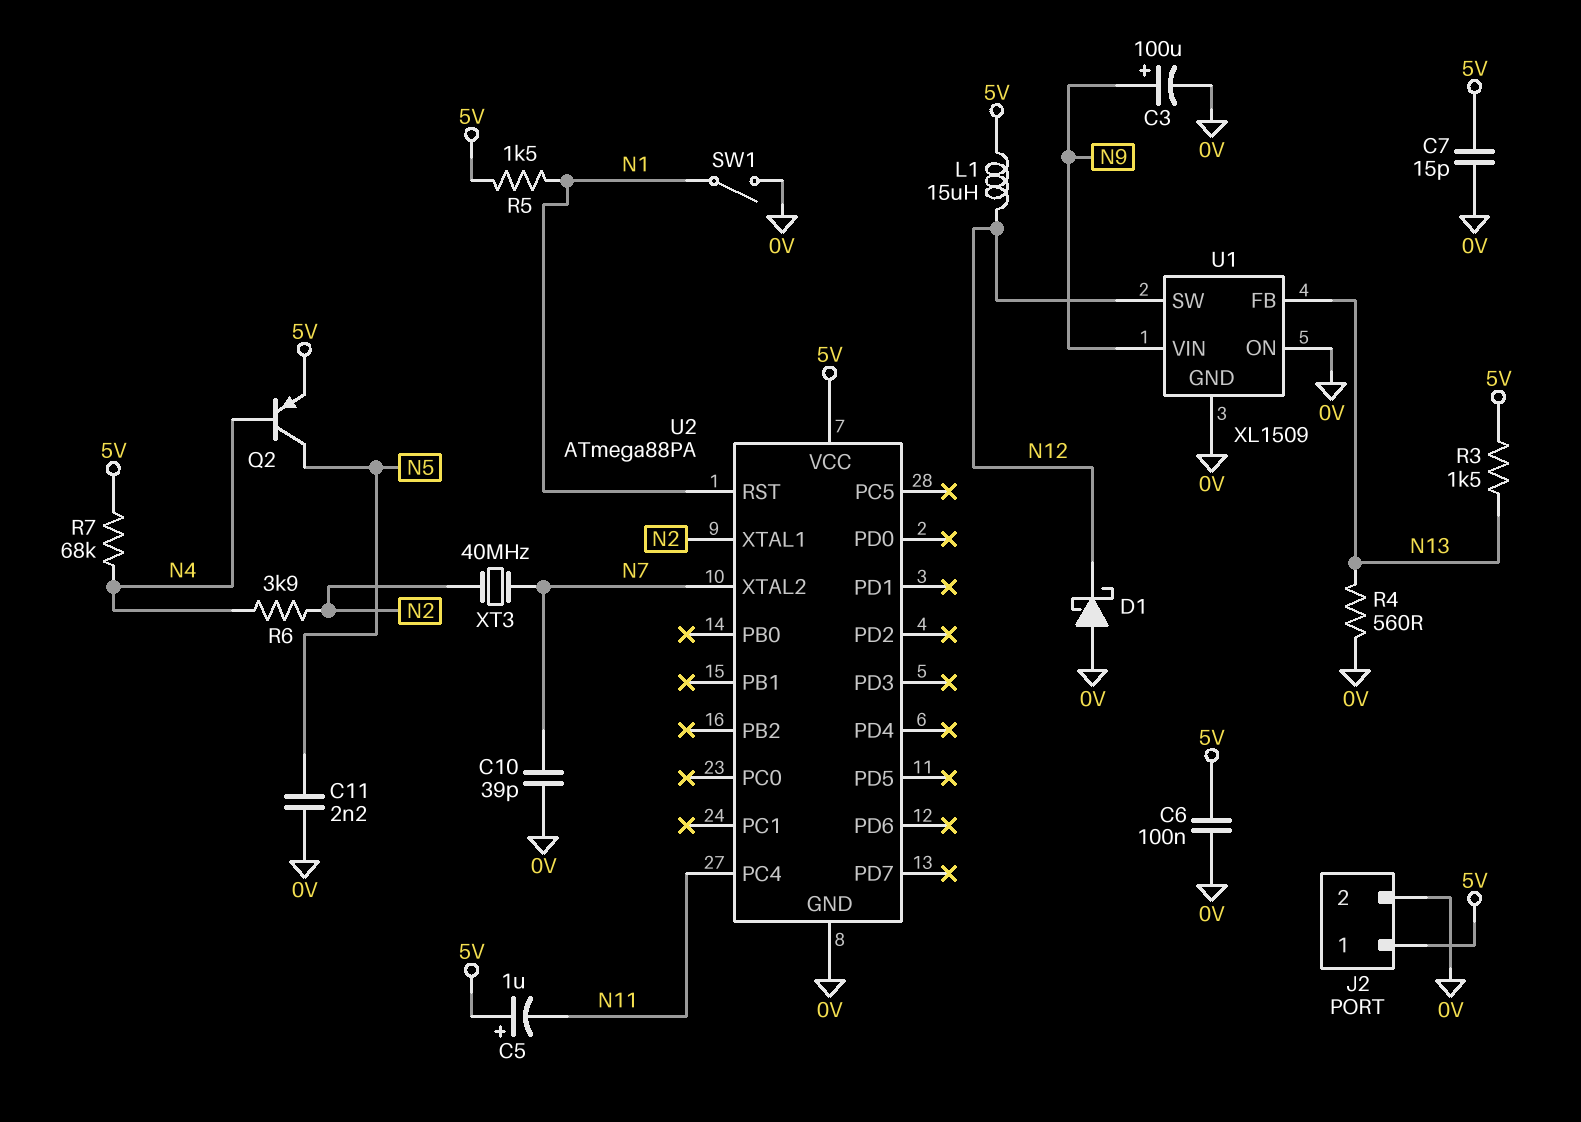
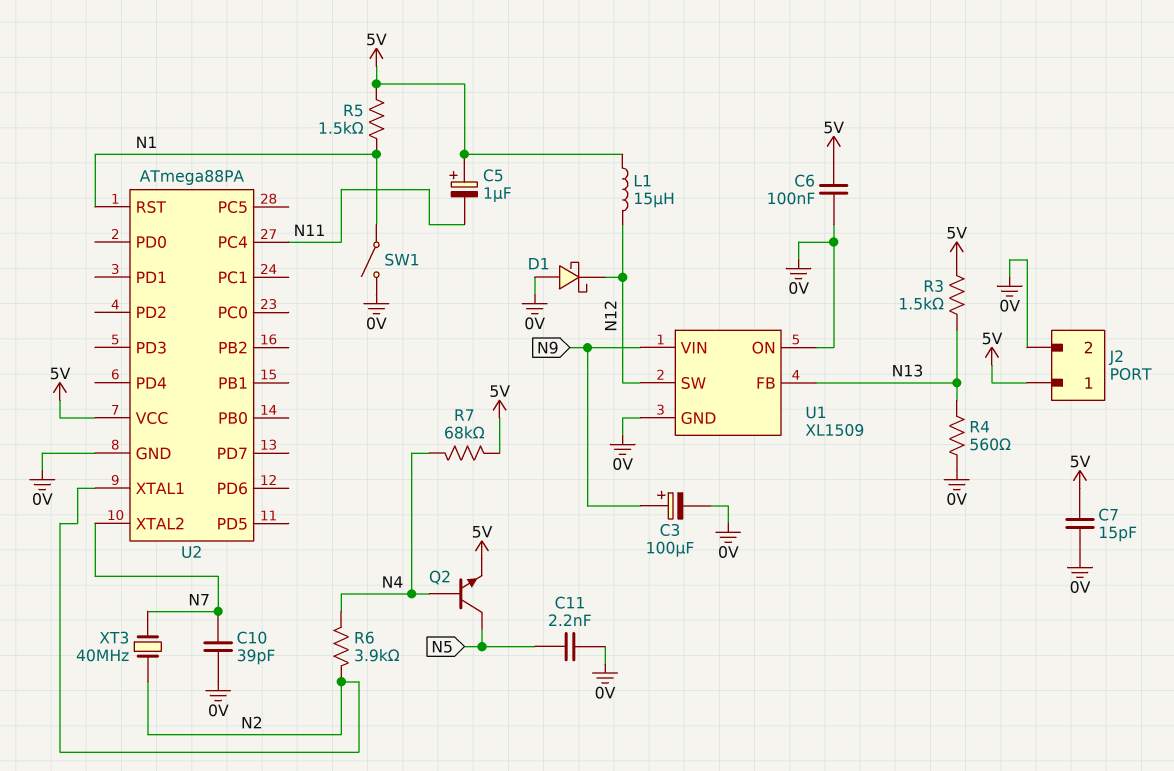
Q2: PNP (B N4, C N5, E 5V) -> NPN (B N4, C N5, E 5V)

